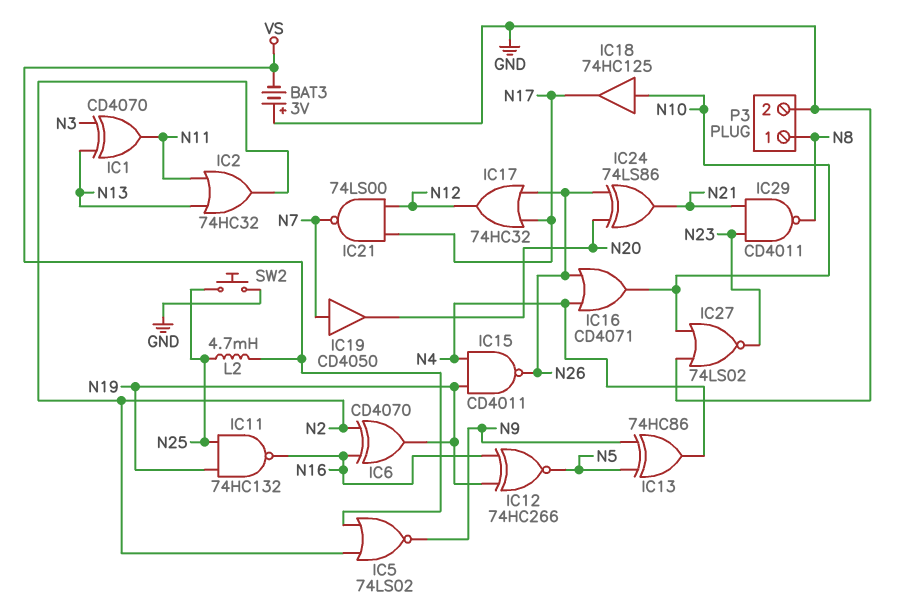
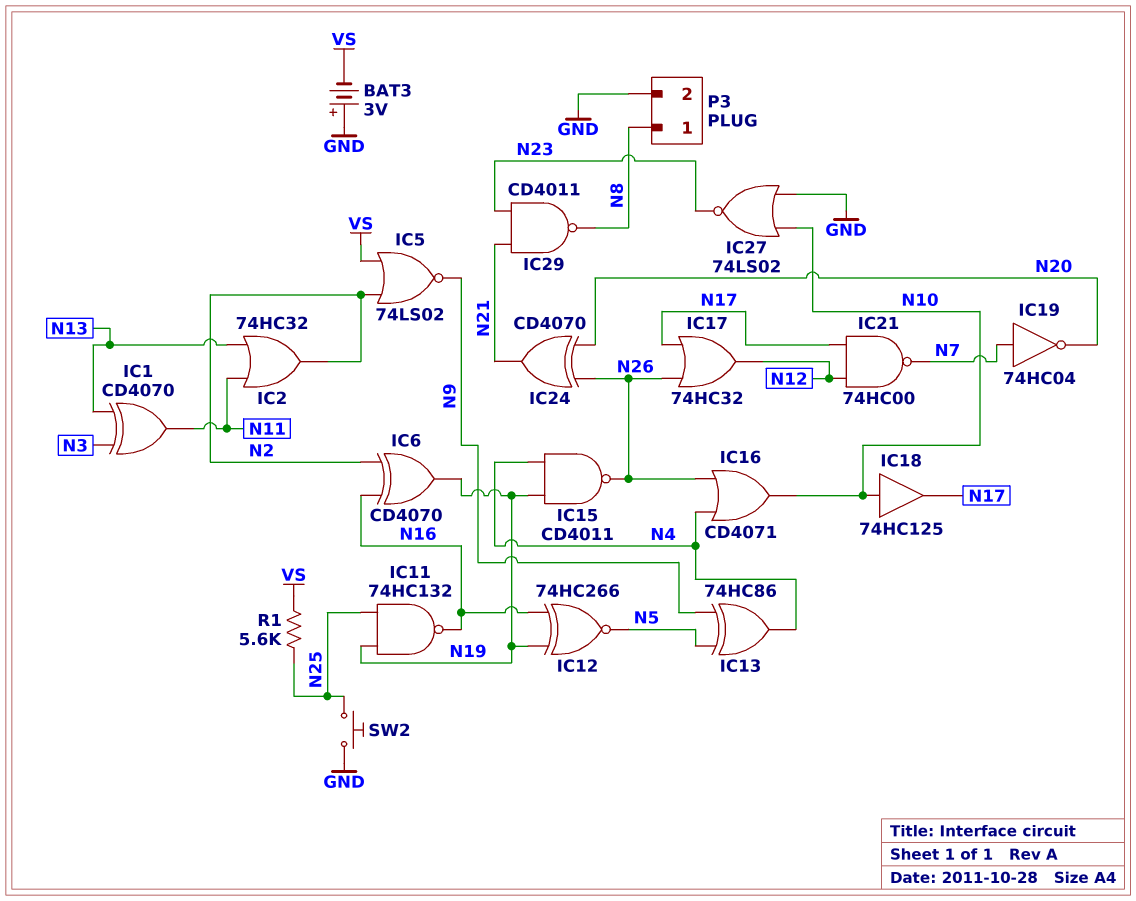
IC19: buffer CD4050 (in N7, out N20) -> NOT 74HC04 (in N7, out N20)
IC21: NAND 74LS00 (in N12, in N17, out N7) -> NAND 74HC00 (in N12, in N17, out N7)
IC24: XOR 74LS86 (in N20, in N26, out N21) -> XOR CD4070 (in N20, in N26, out N21)
L2: 4.7mH (N25, VS) -> none
R1: none -> 5.6k (N25, VS)

